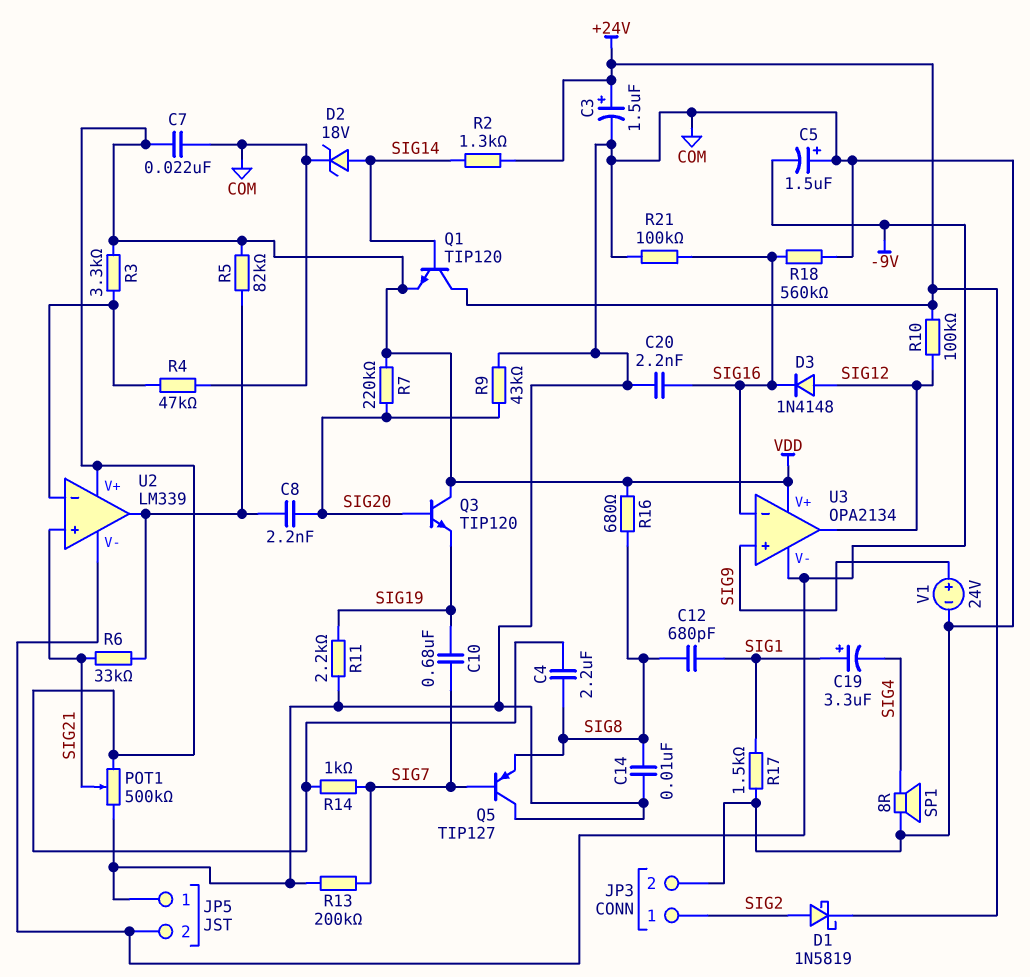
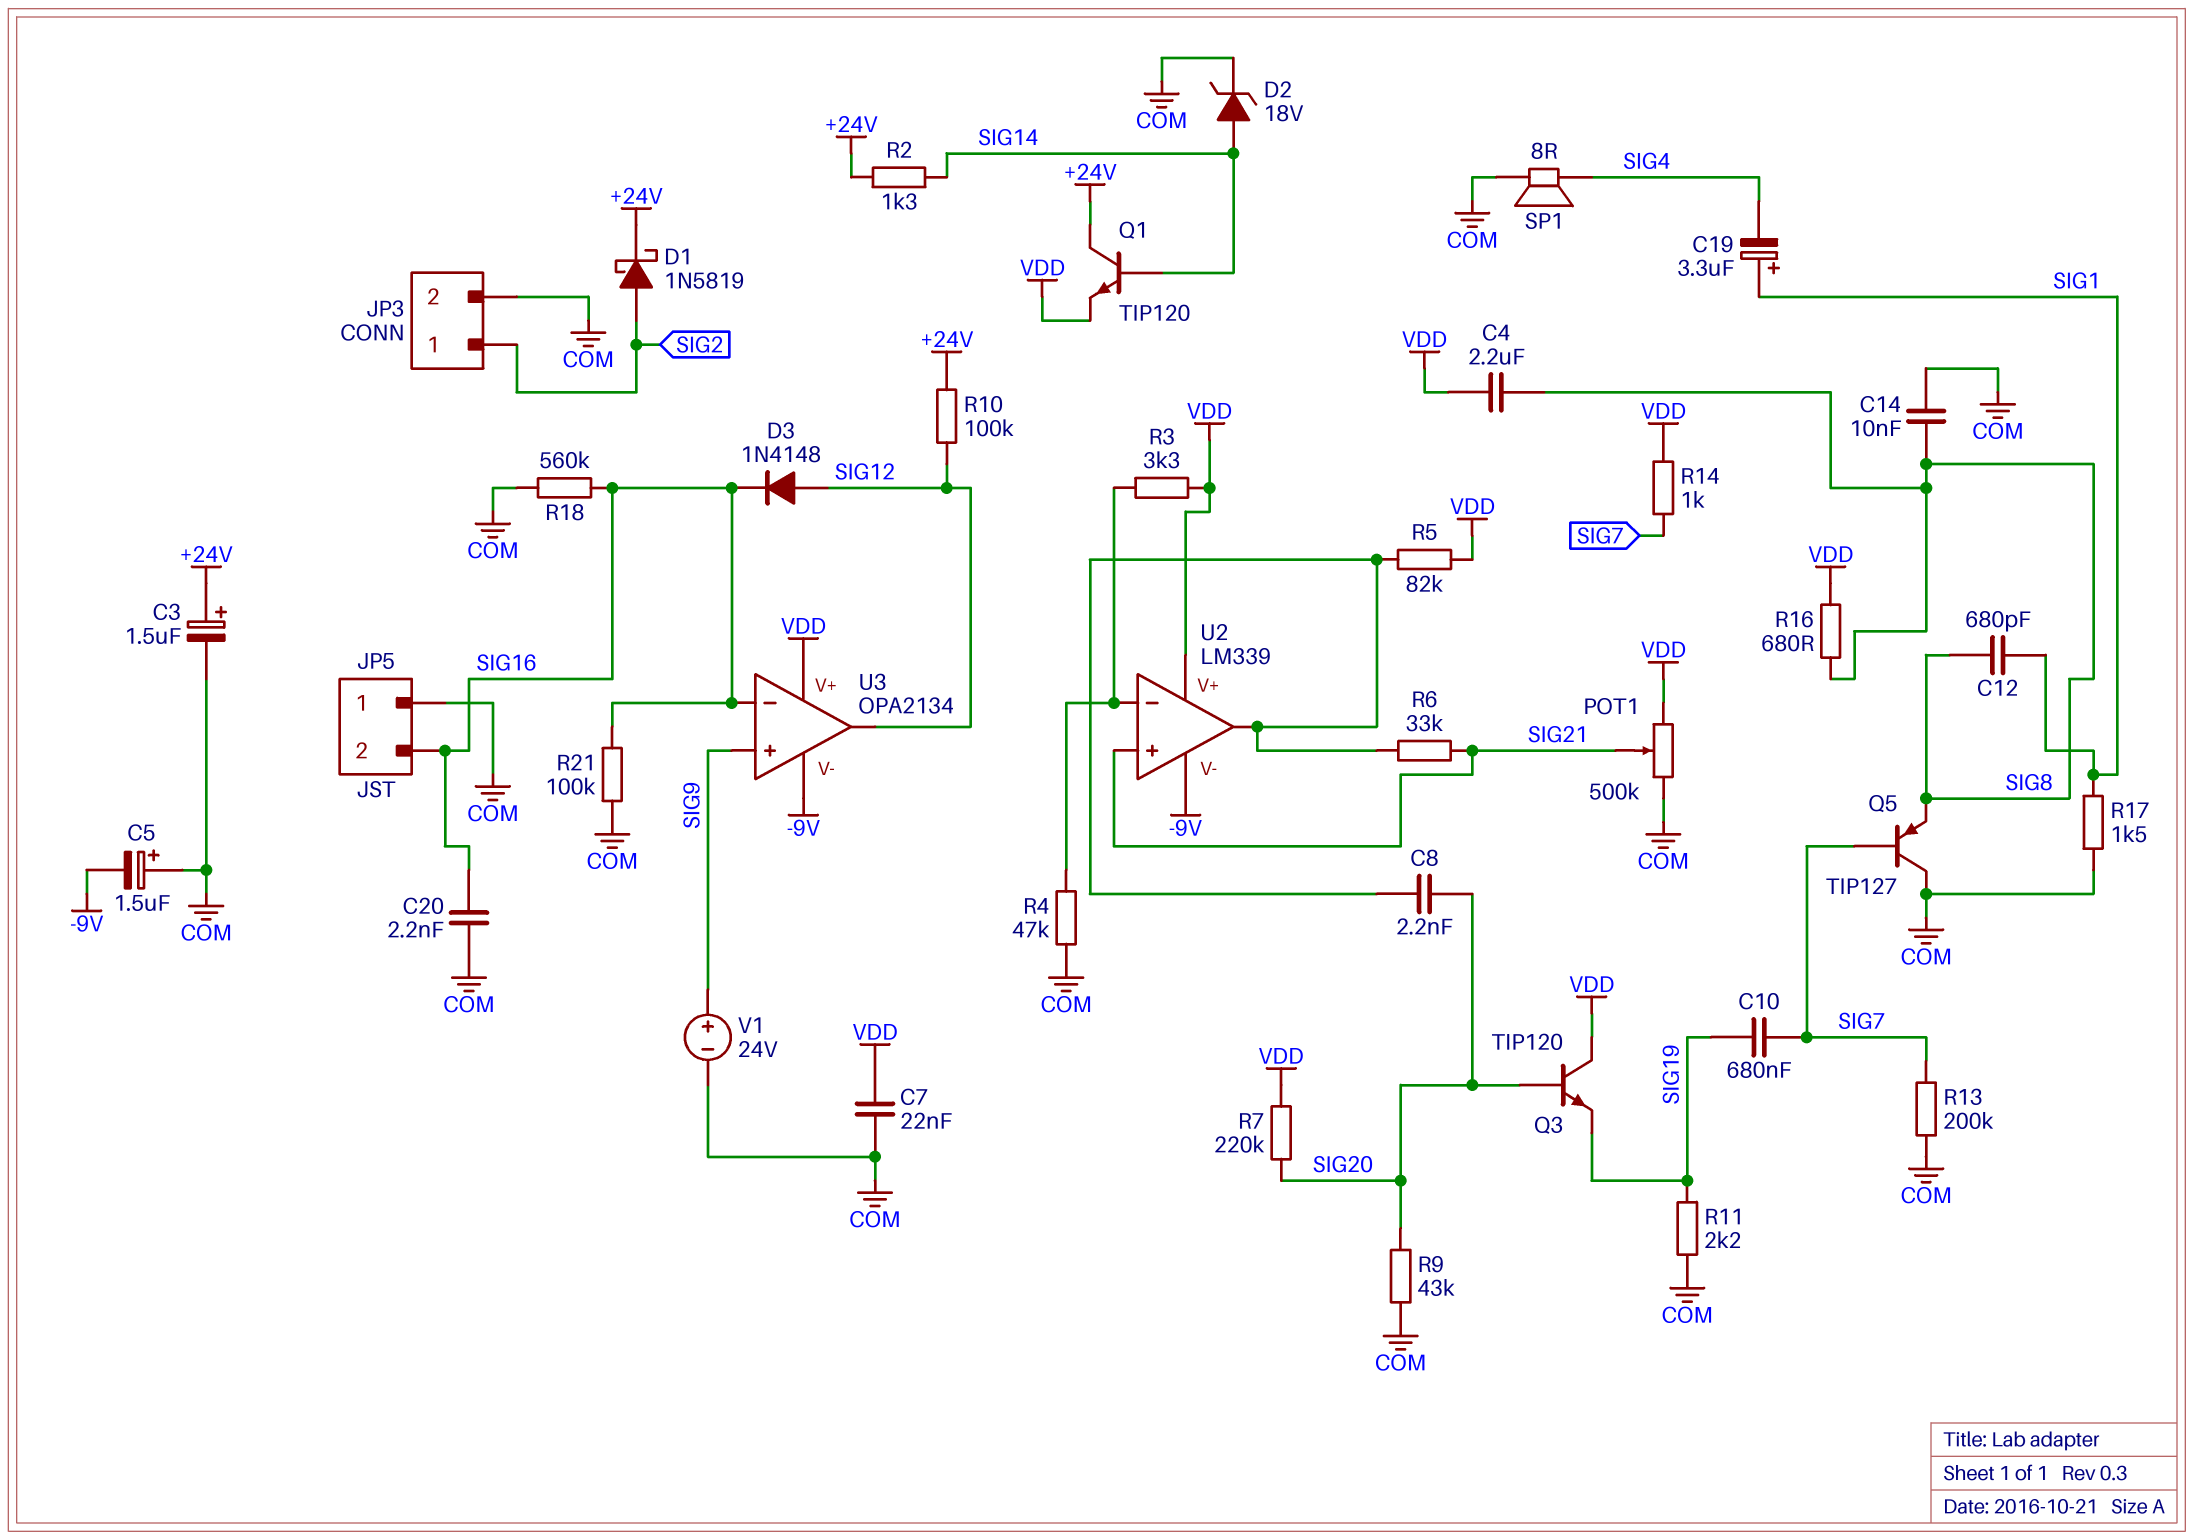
JP5 pin 2: -9V -> SIG16

